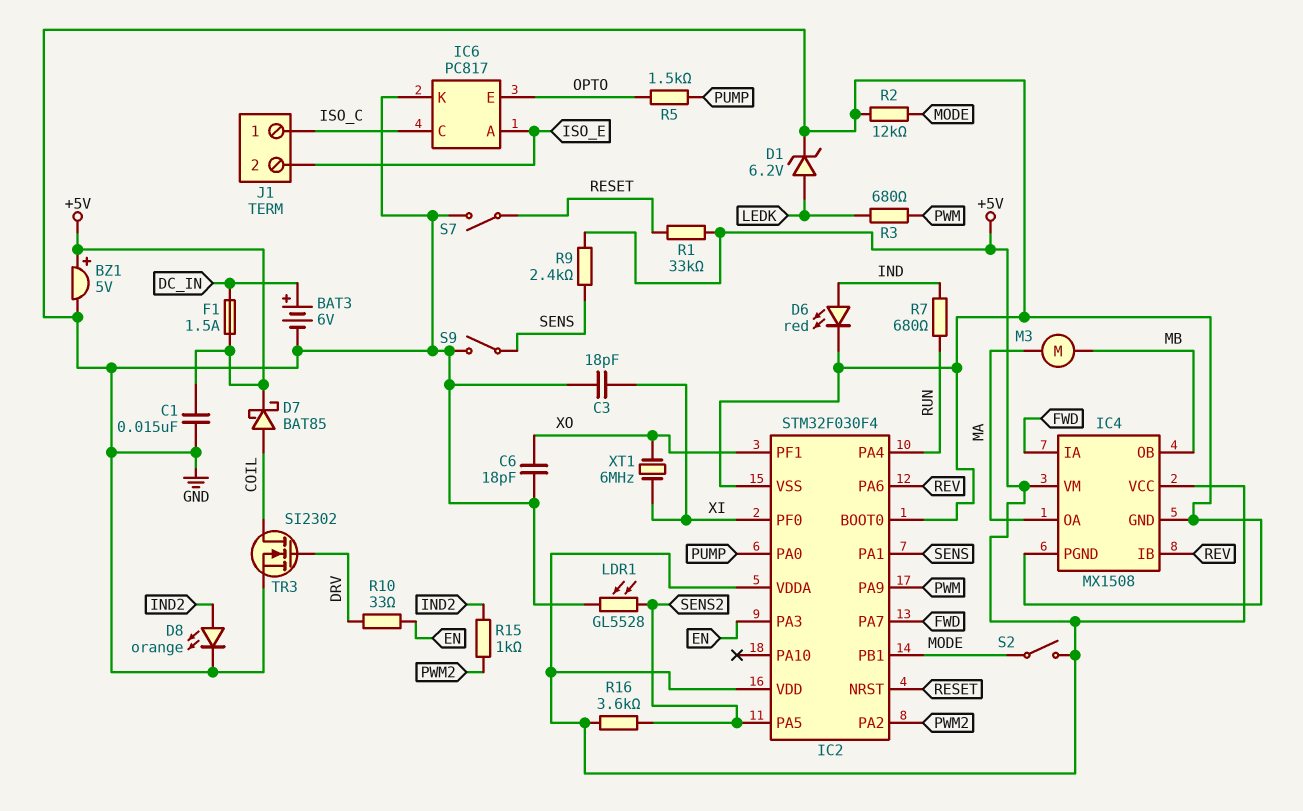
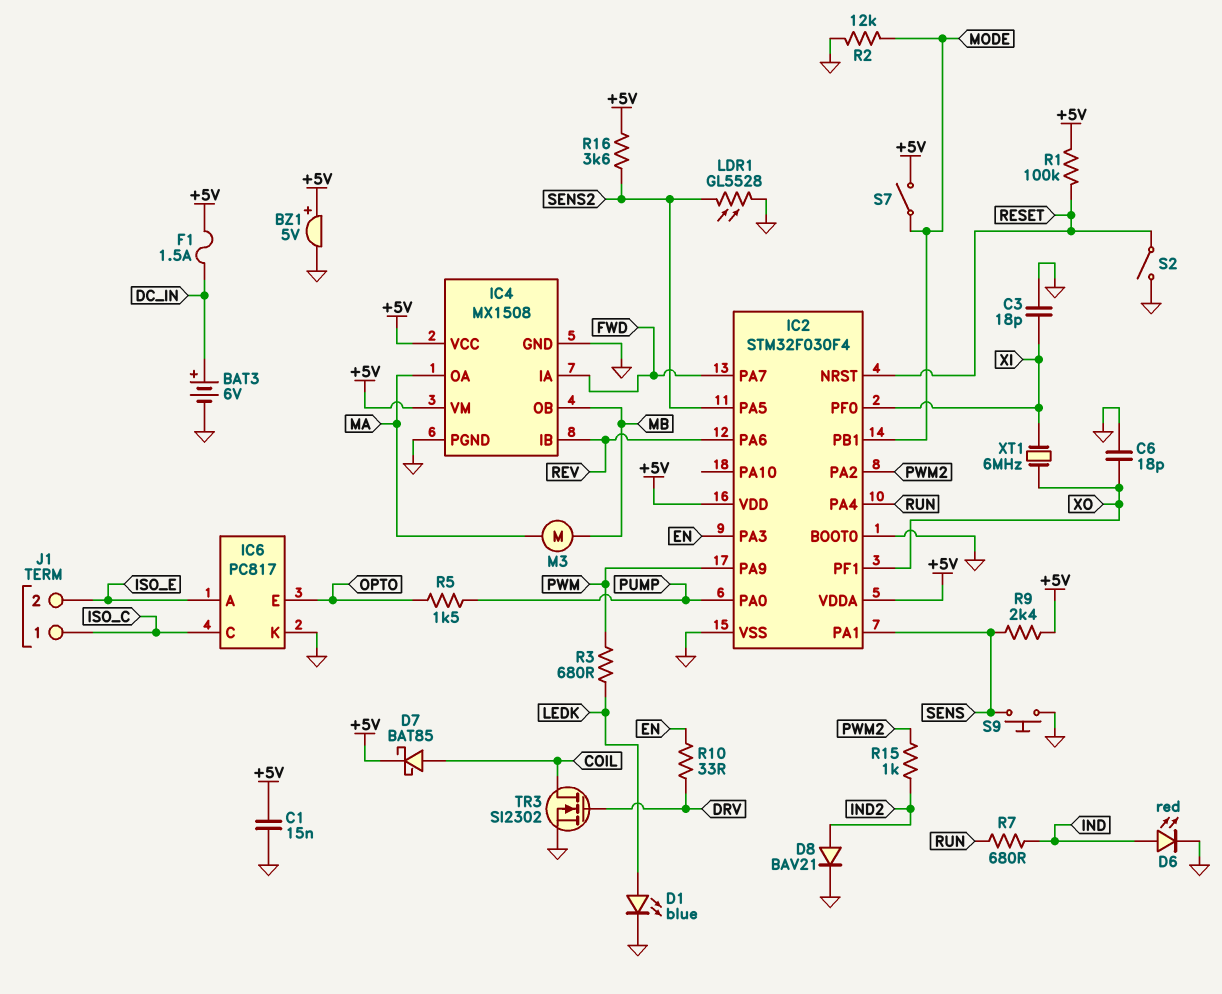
D1: zener 6.2V (A LEDK, K GND) -> LED blue (A LEDK, K GND)
D8: LED orange (A IND2, K GND) -> diode BAV21 (A IND2, K GND)
R1: 33k (+5V, RESET) -> 100k (+5V, RESET)
S2: switch (+5V, MODE) -> switch (GND, RESET)
S7: switch (GND, RESET) -> switch (+5V, MODE)
S9: switch (GND, SENS) -> button (GND, SENS)

